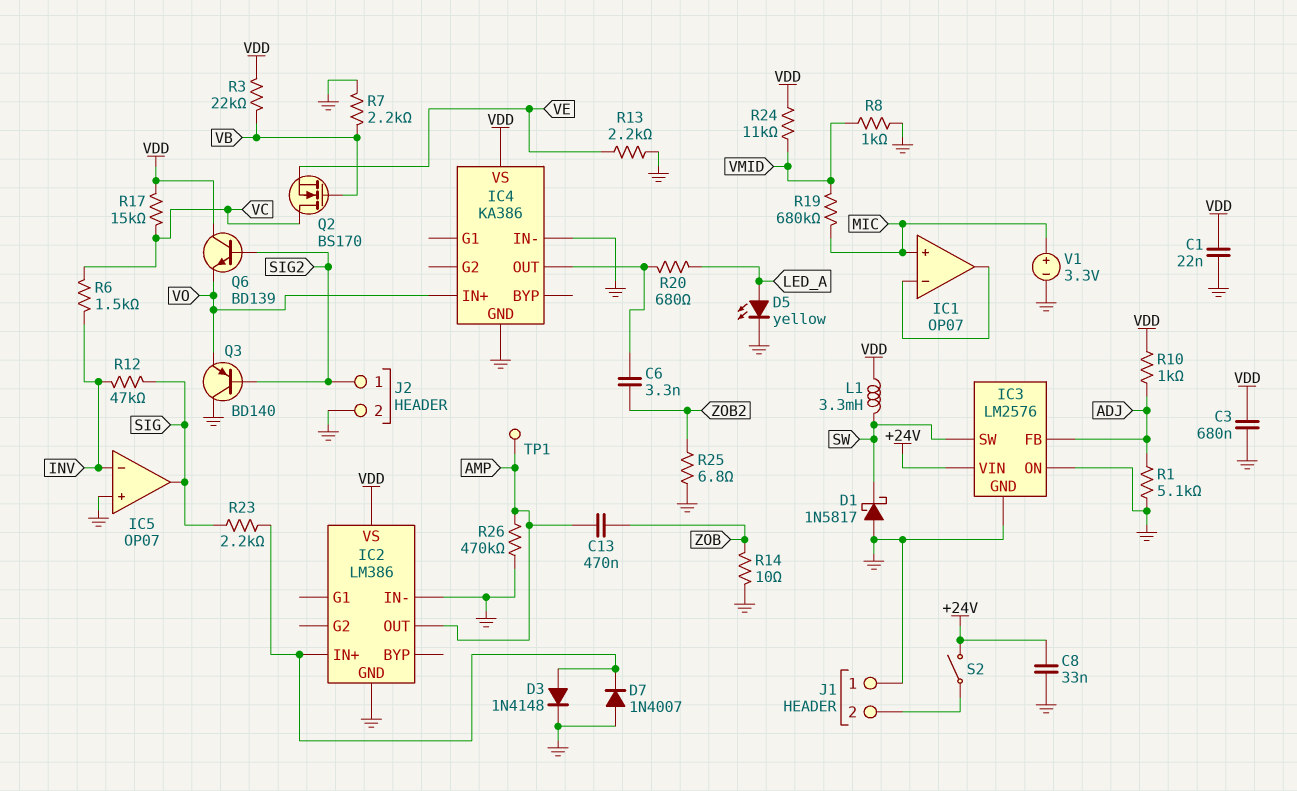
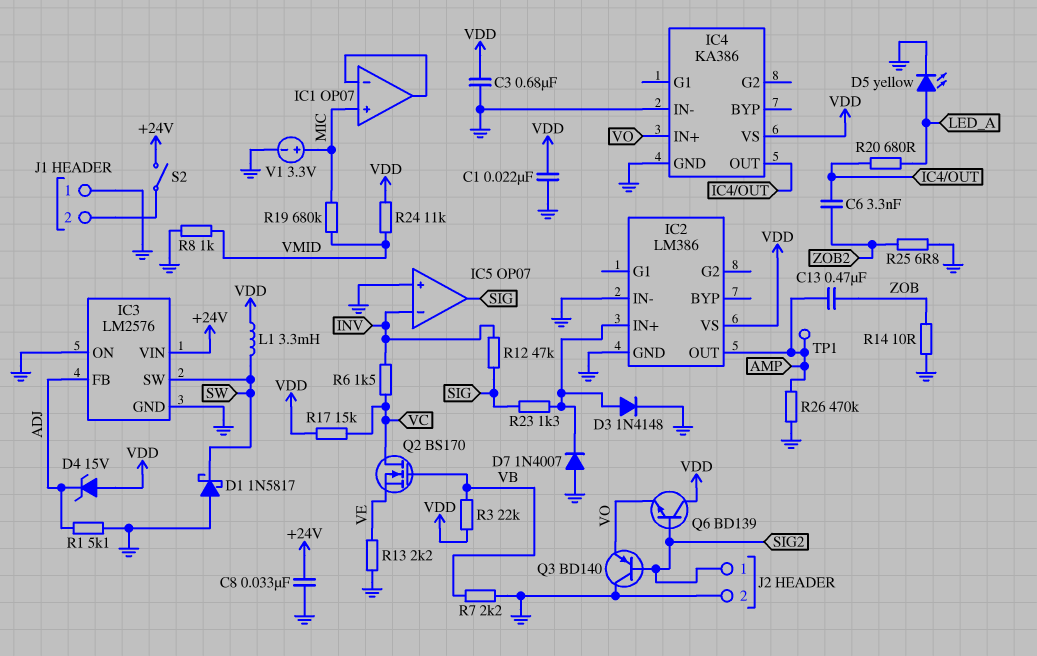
D4: none -> zener 15V (A VDD, K ADJ)
R10: 1k (ADJ, VDD) -> none
R23: 2.2k (IC2/IN+, SIG) -> 1.3k (IC2/IN+, SIG)

